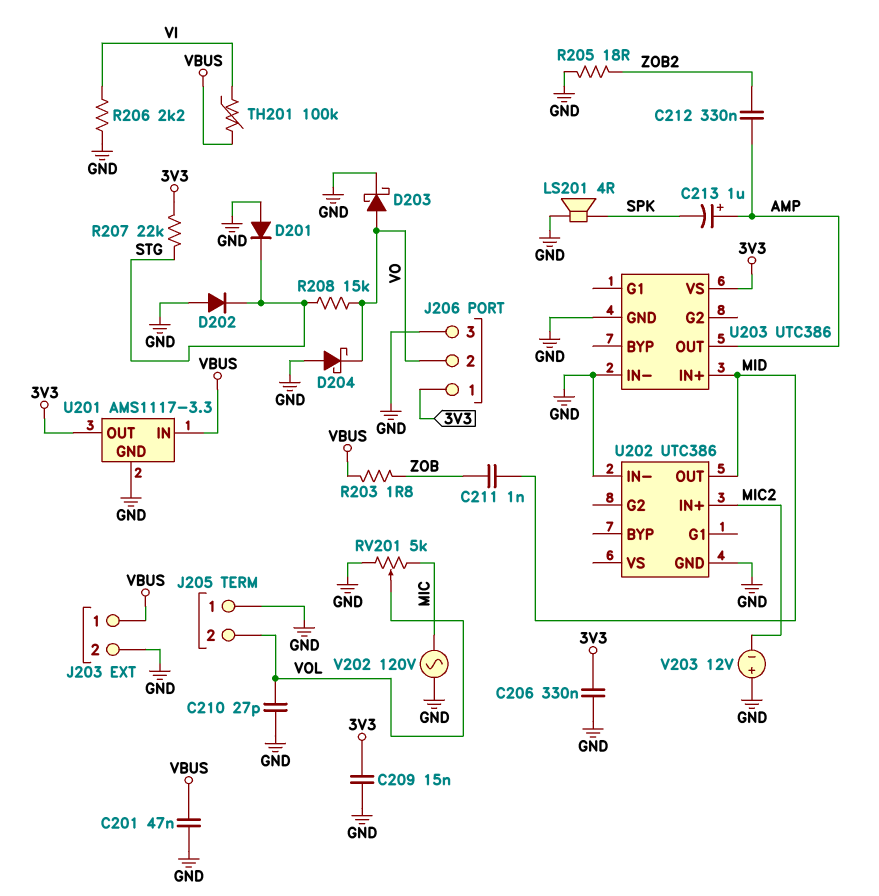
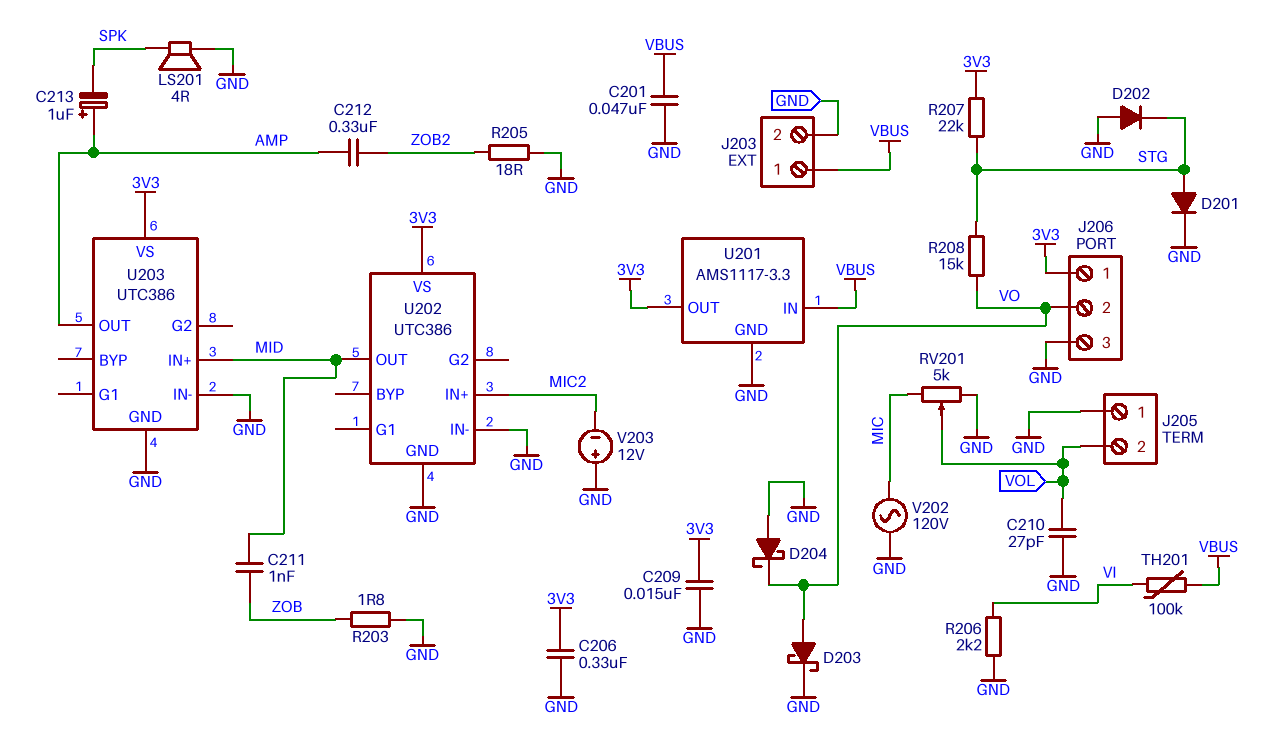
D201: diode (A GND, K STG) -> diode (A STG, K GND)
R203: 1.8 (VBUS, ZOB) -> 1.8 (GND, ZOB)
U202 pin VS: none -> 3V3

